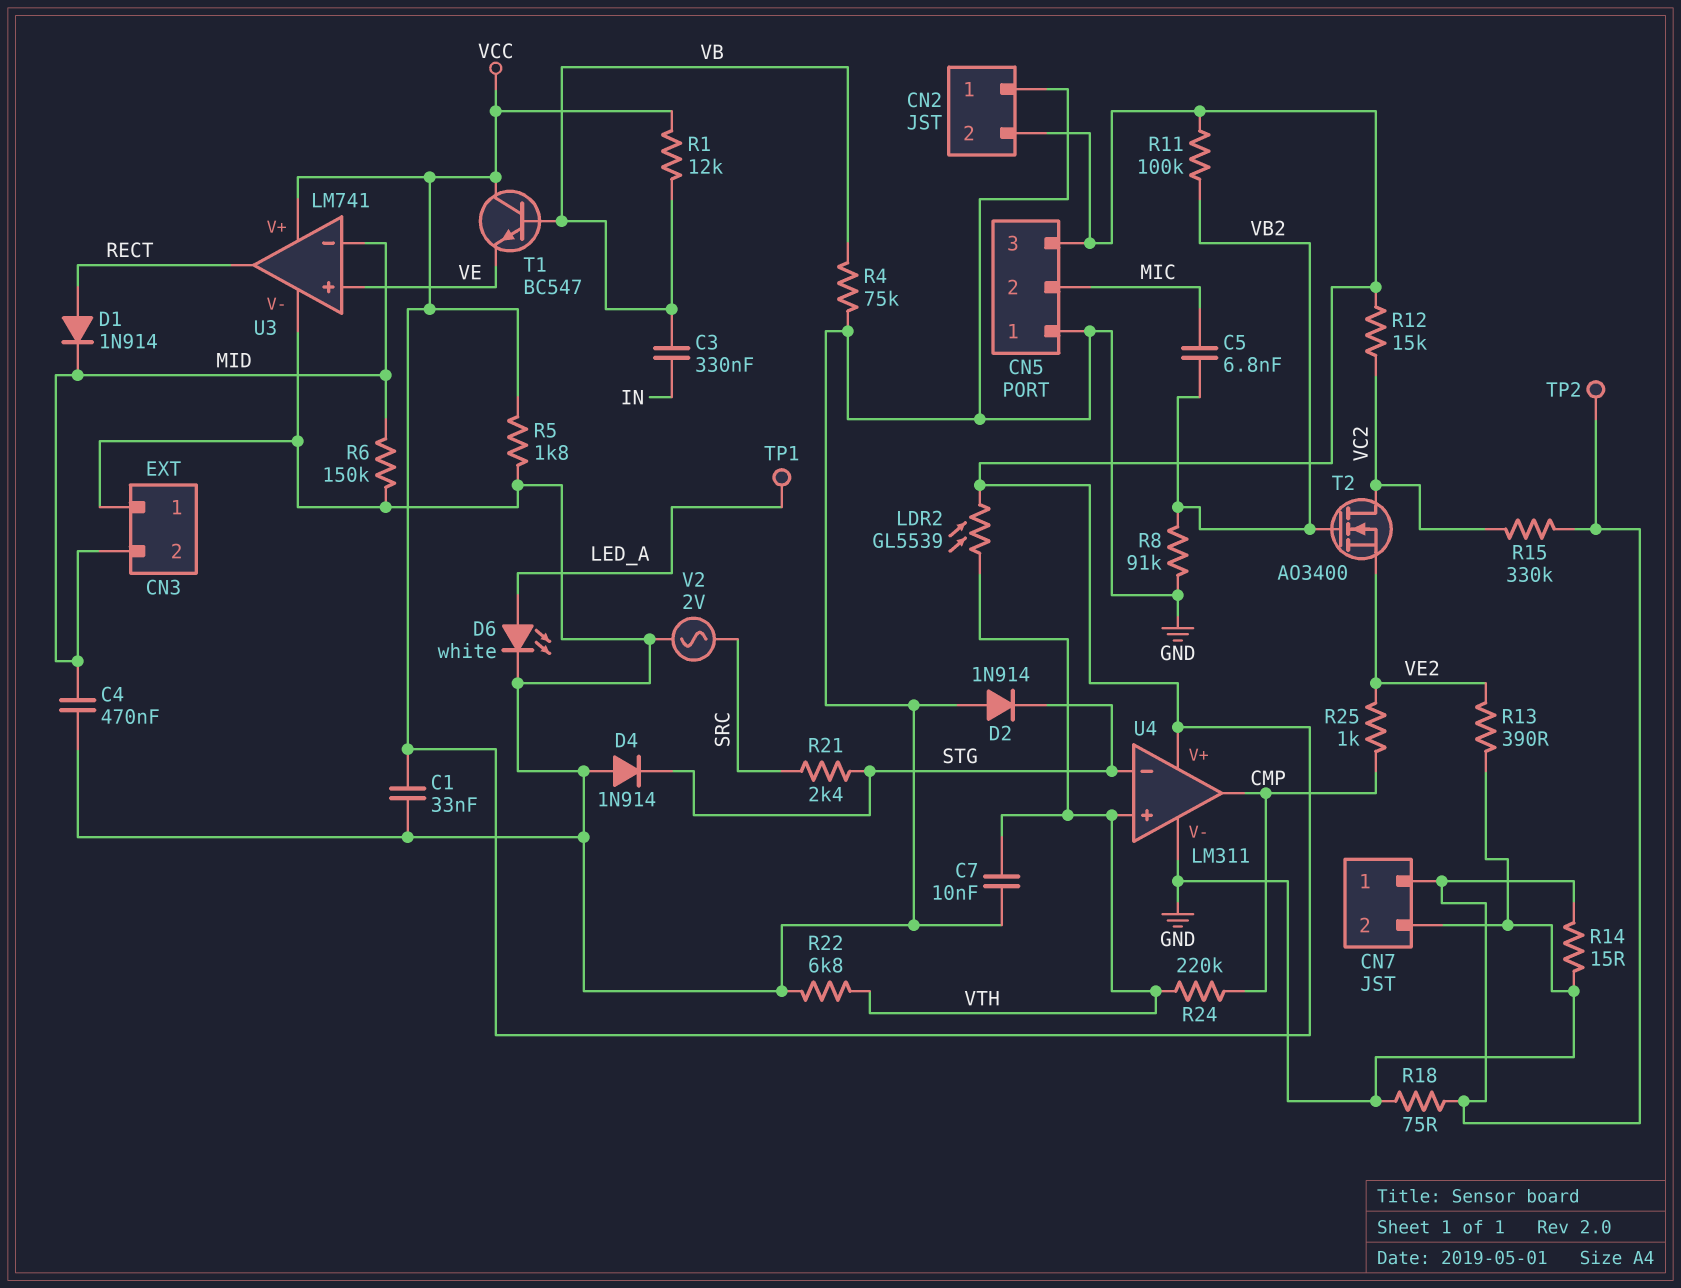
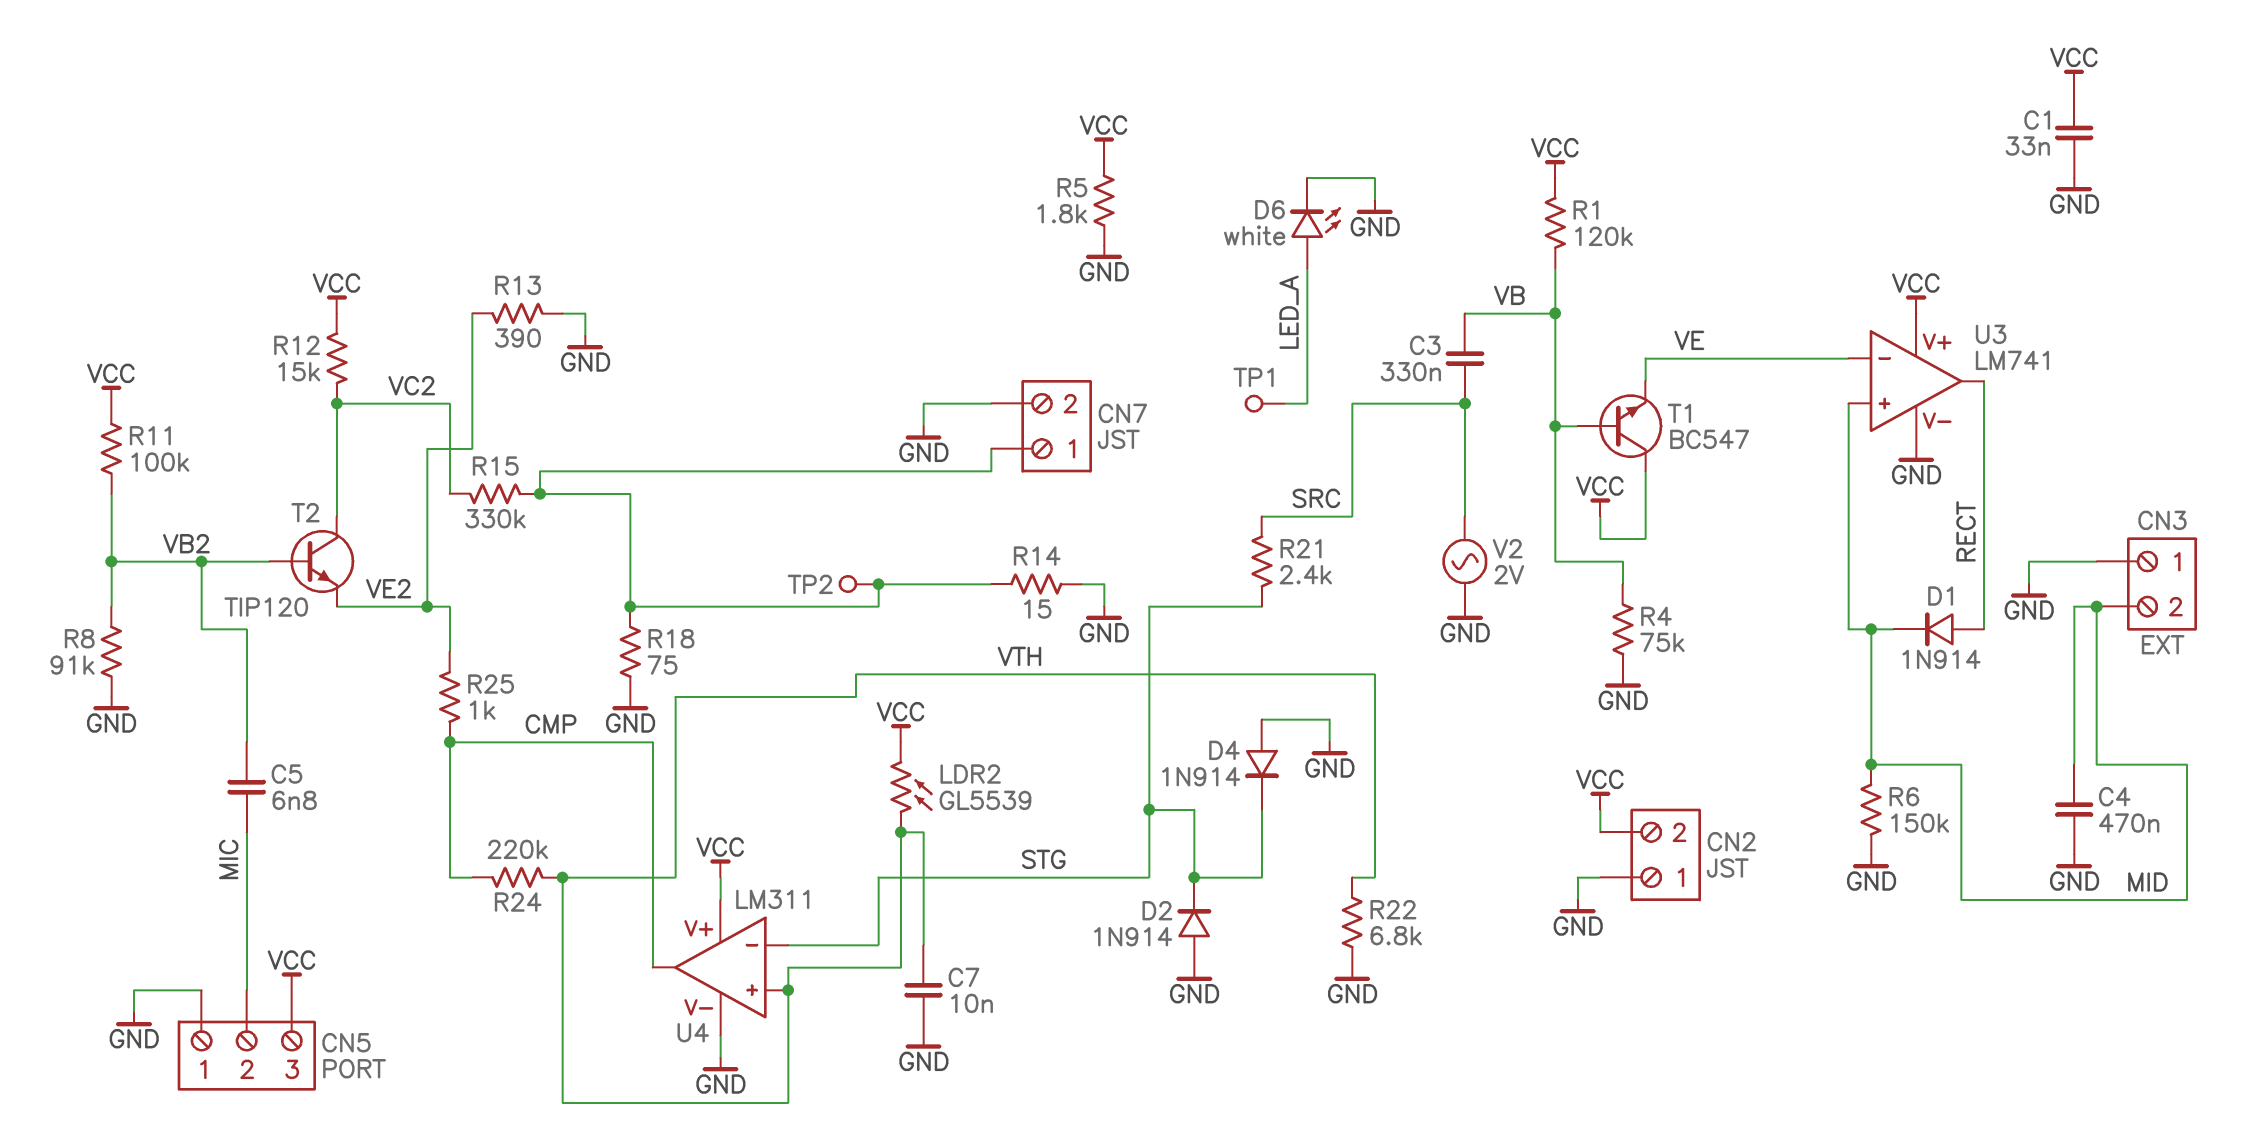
C3: 330nF (IN, VB) -> 330nF (SRC, VB)
R1: 12k (VB, VCC) -> 120k (VB, VCC)
T2: NMOS AO3400 (G VB2, D VC2, S VE2) -> NPN TIP120 (B VB2, C VC2, E VE2)
U3 pin in+: VE -> MID
U3 pin in-: MID -> VE

